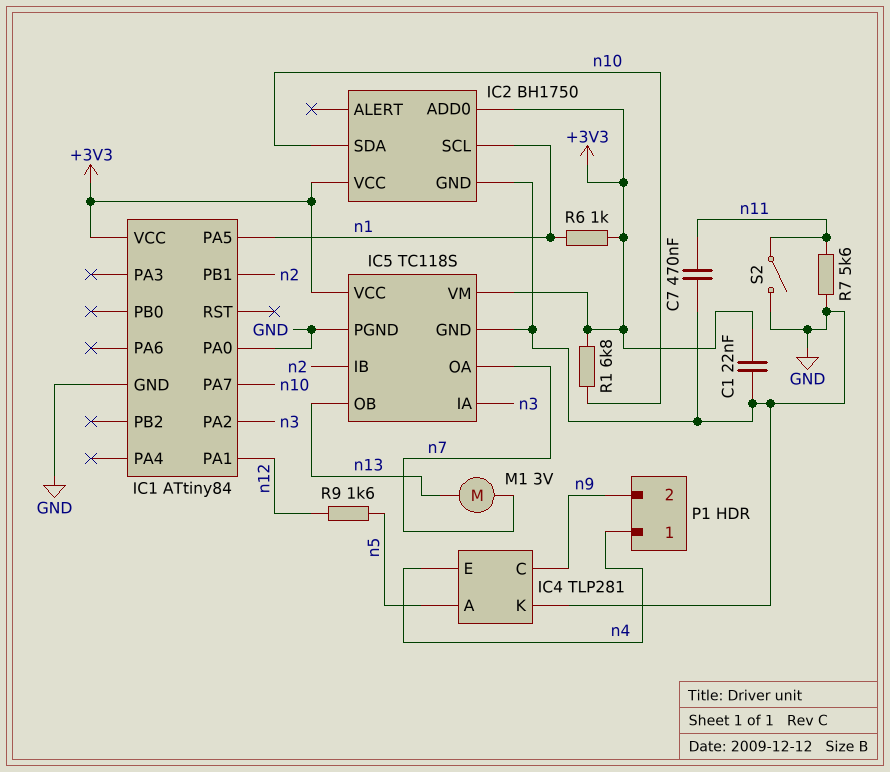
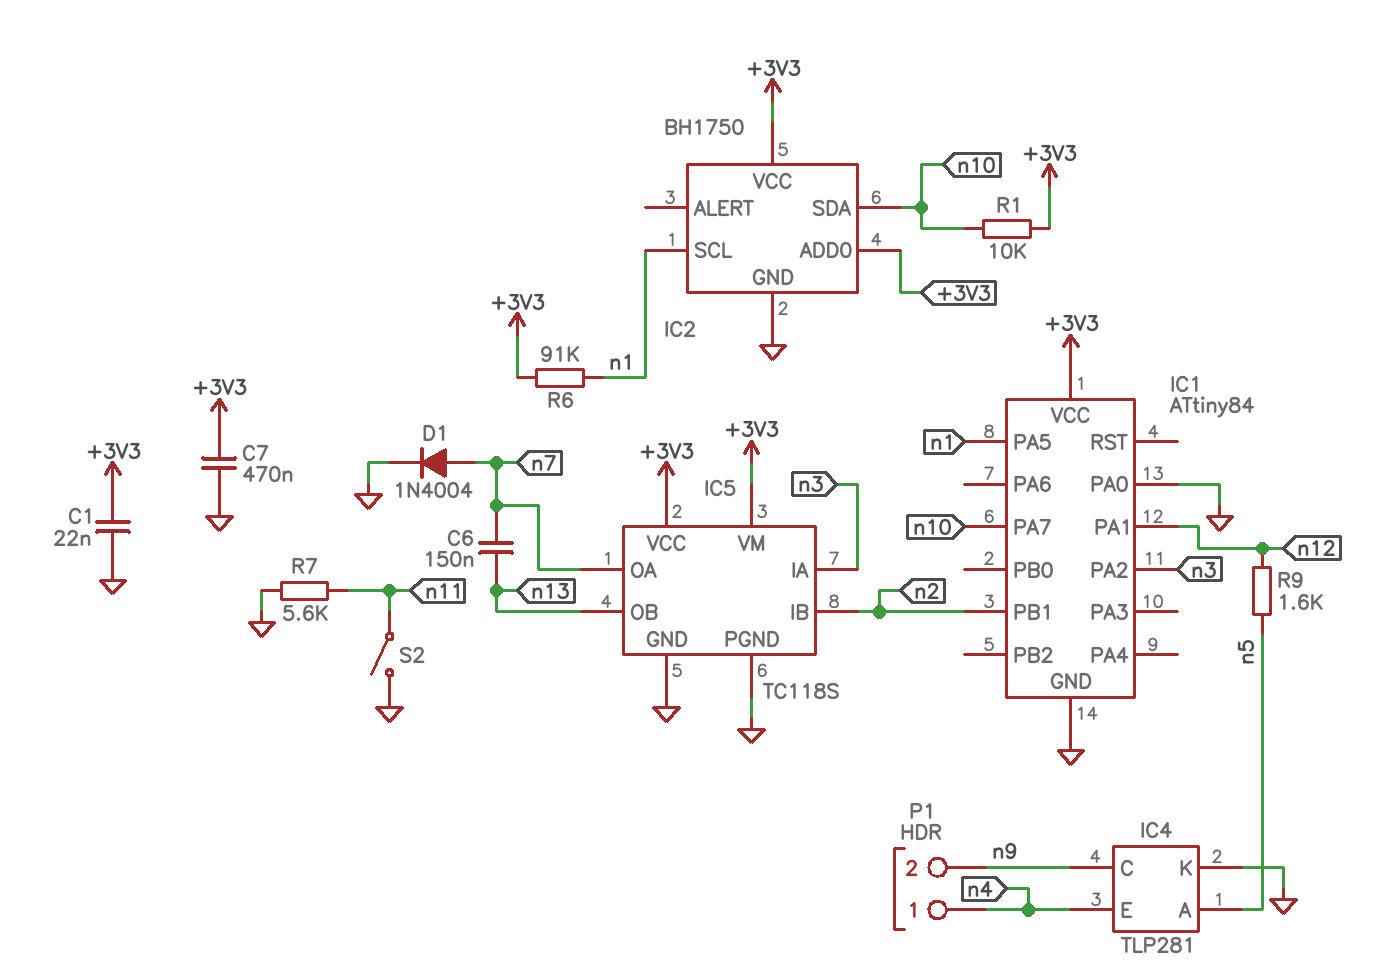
C6: none -> 150nF (n7, n13)
C7: 470nF (GND, n11) -> 470nF (+3V3, GND)
D1: none -> diode 1N4004 (A n7, K GND)
M1: motor 3V (n7, n13) -> none
R1: 6.8k (+3V3, n10) -> 10k (+3V3, n10)
R6: 1k (+3V3, n1) -> 91k (+3V3, n1)

